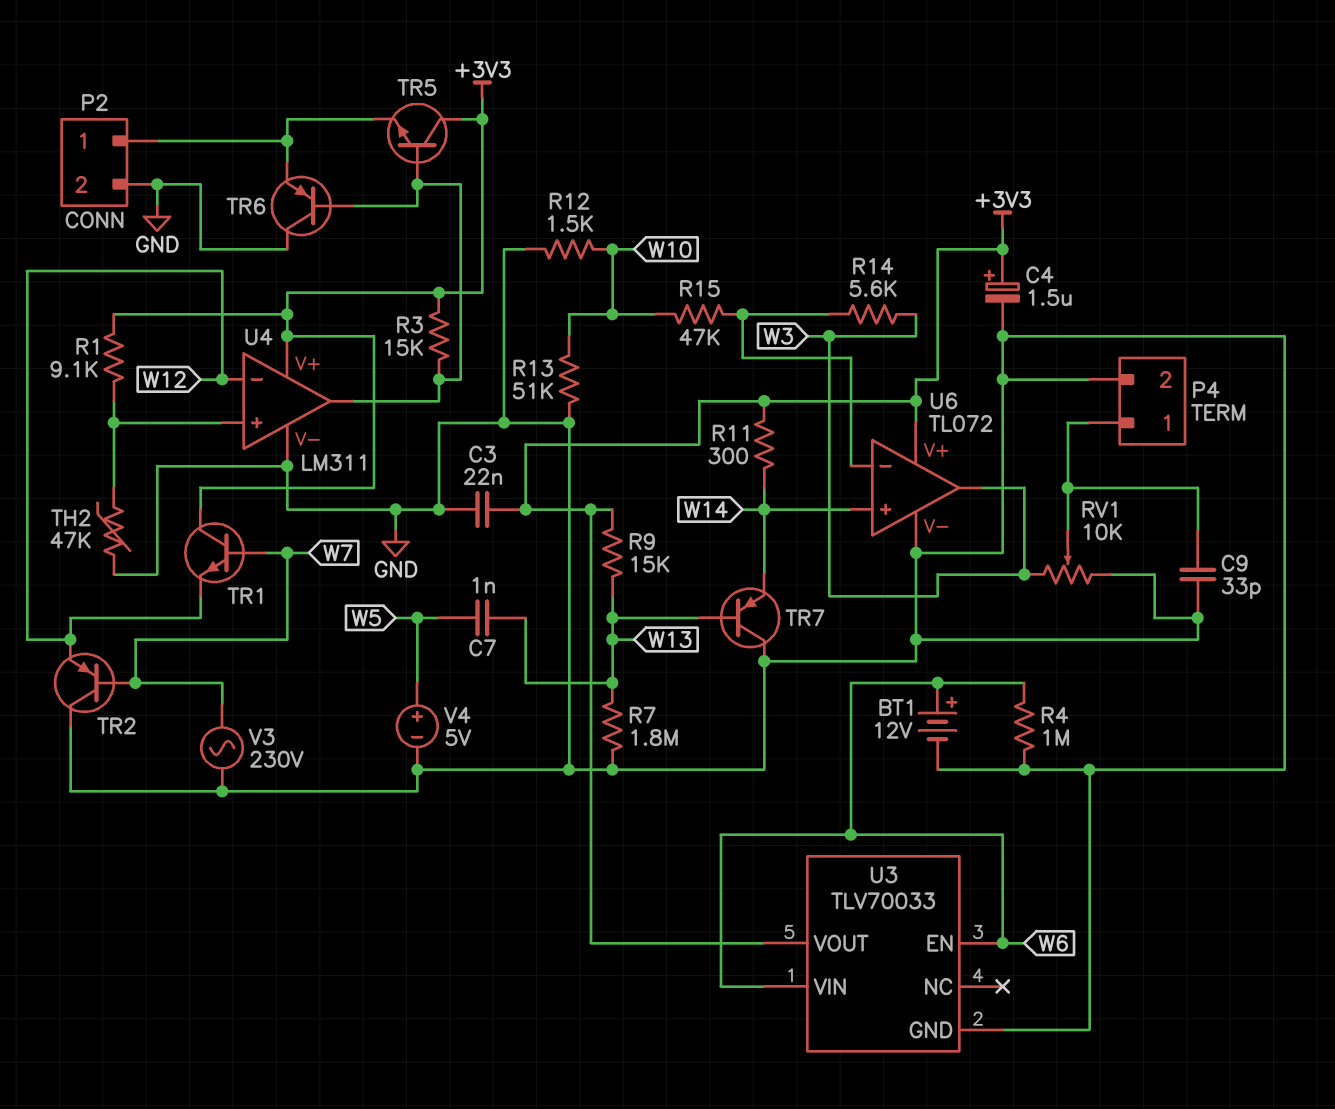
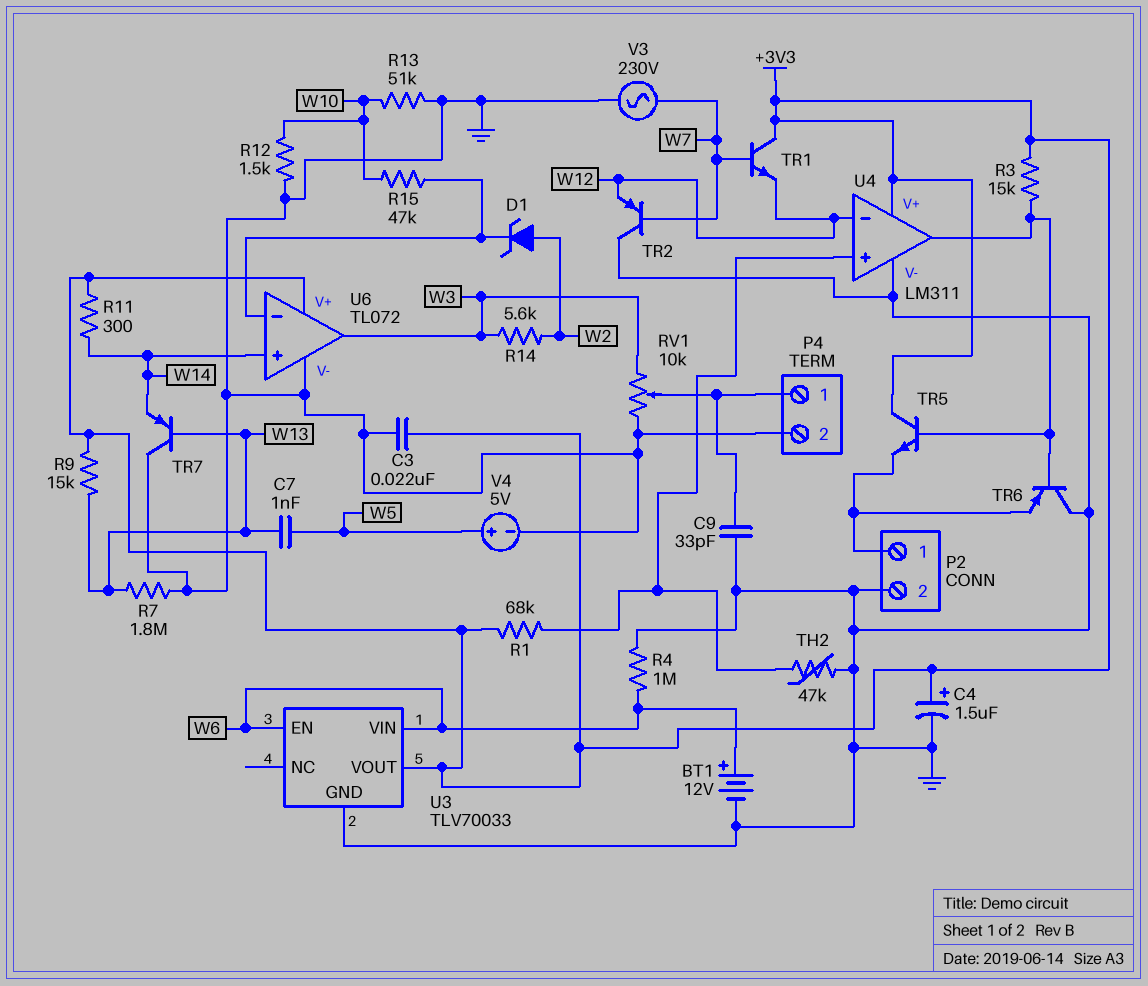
D1: none -> zener (A W2, K U6/in-)
R1: 9.1k (+3V3, U4/in+) -> 68k (+3V3, U4/in+)
R14: 5.6k (U6/in-, W3) -> 5.6k (W2, W3)

